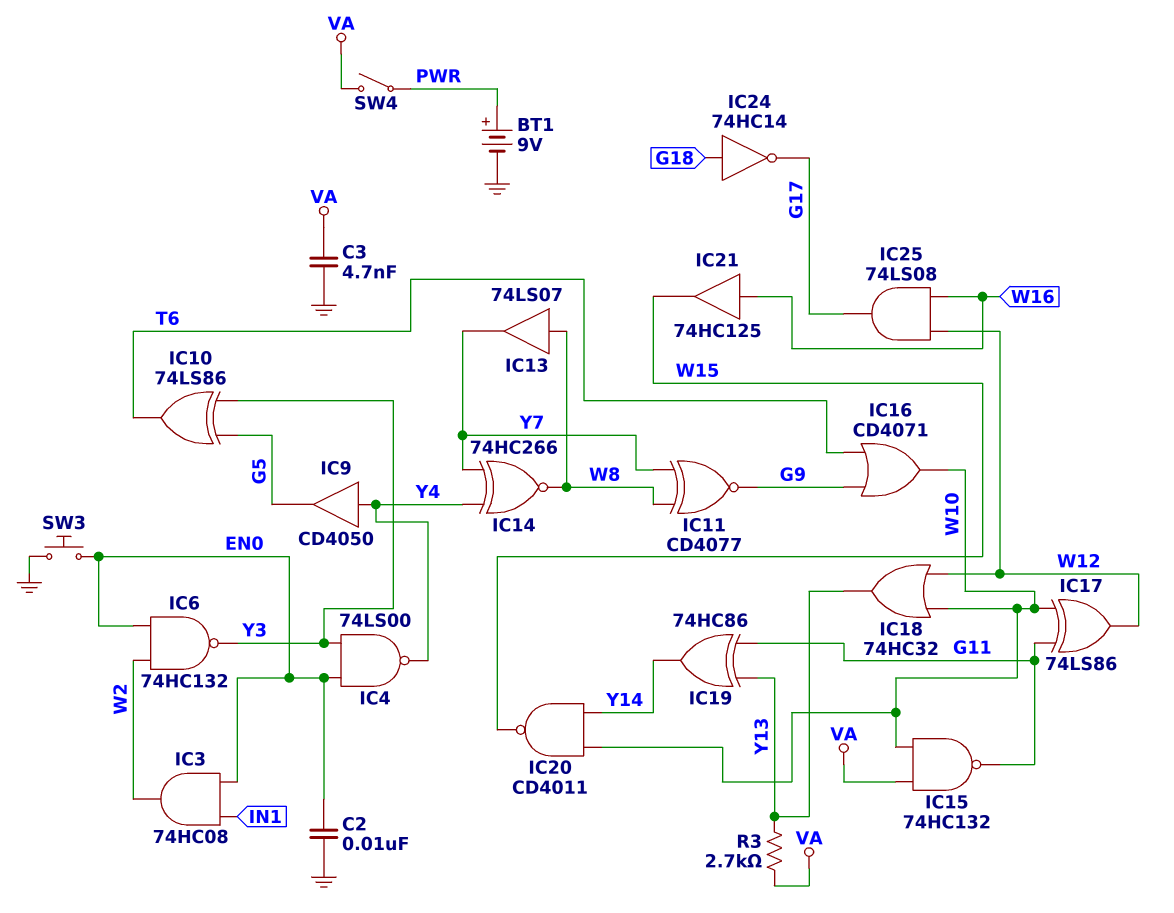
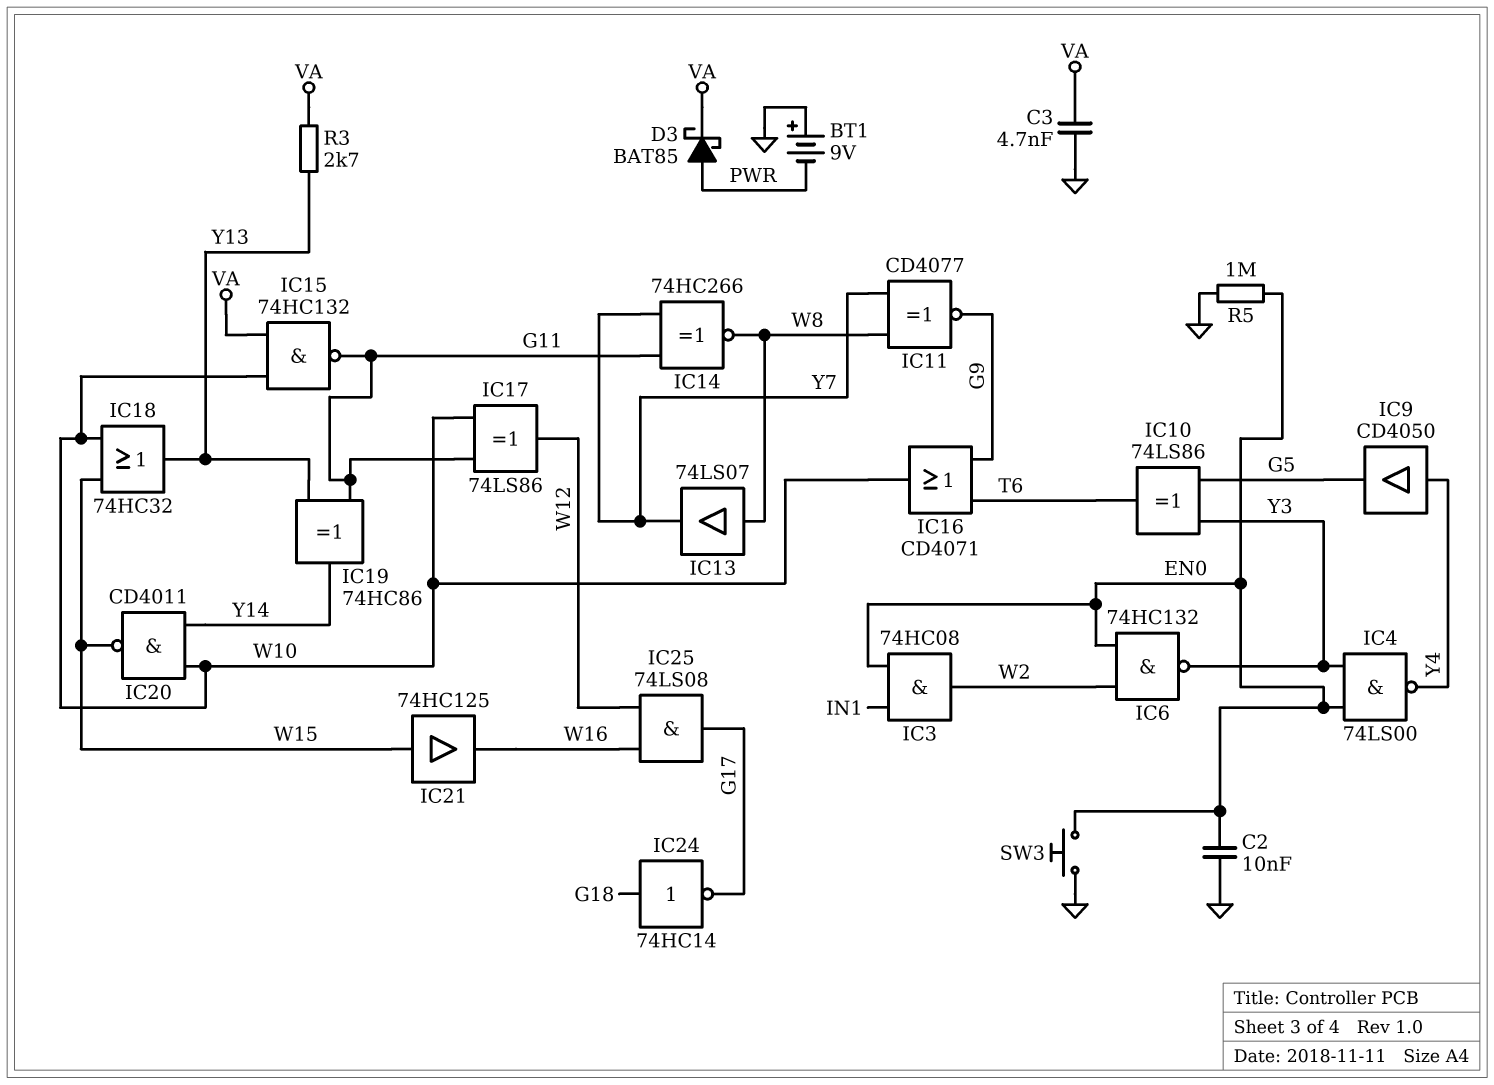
BT1: 9V (plus PWR, minus GND) -> 9V (plus GND, minus PWR)
D3: none -> schottky BAT85 (A PWR, K VA)
IC14: XNOR 74HC266 (in Y4, in Y7, out W8) -> XNOR 74HC266 (in G11, in Y7, out W8)
IC18: OR 74HC32 (in W10, in W12, out Y13) -> OR 74HC32 (in W10, in W15, out Y13)
IC21: buffer 74HC125 (in W16, out W15) -> buffer 74HC125 (in W15, out W16)
R5: none -> 1M (EN0, GND)
SW4: switch (PWR, VA) -> none

